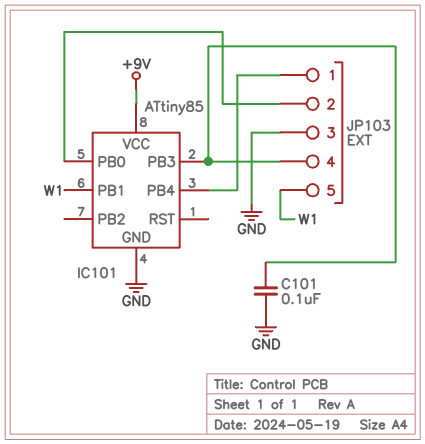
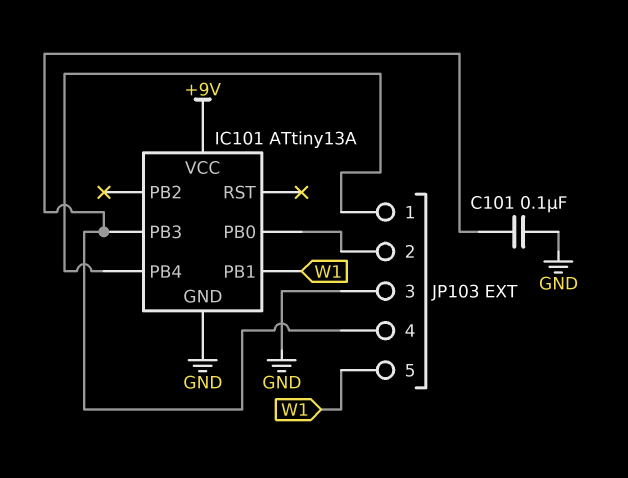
IC101: ATtiny85 -> ATtiny13A

